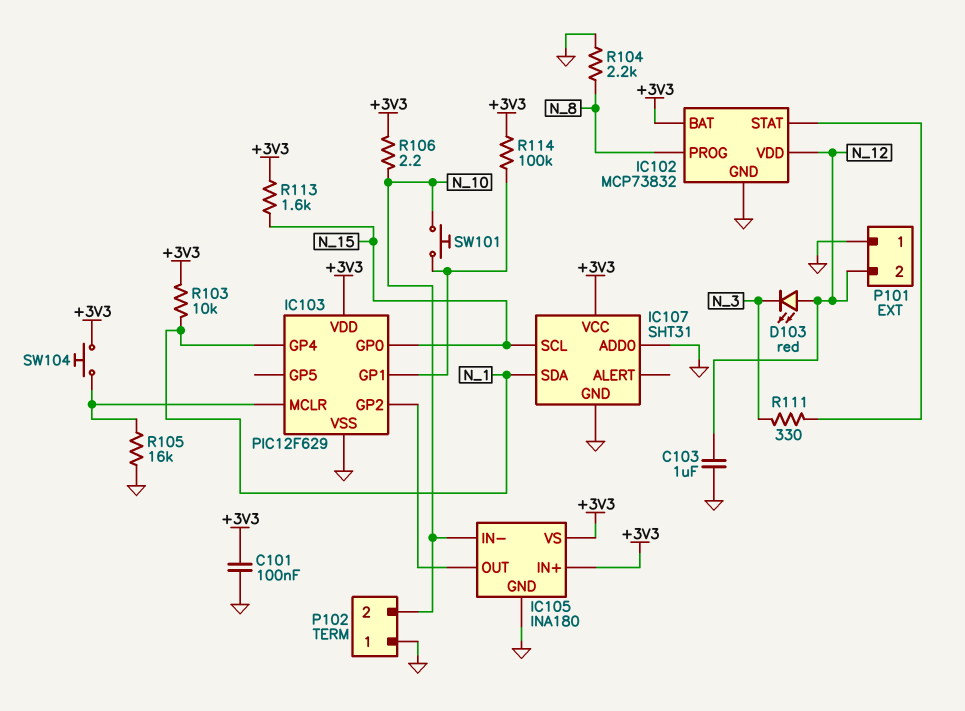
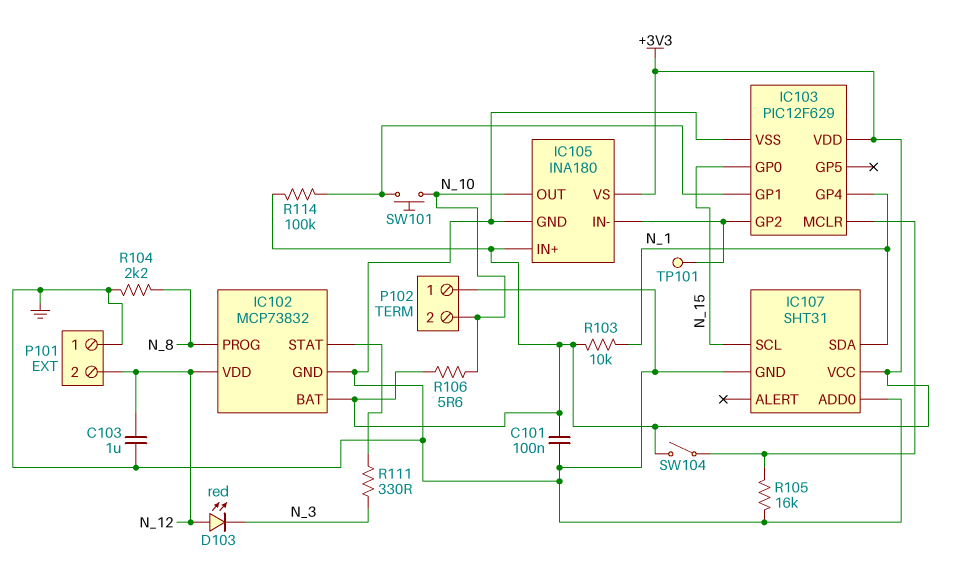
IC105 pin IN-: N_10 -> IC103/GP2
IC105 pin OUT: IC103/GP2 -> N_10
R106: 2.2 (+3V3, N_10) -> 5.6 (+3V3, N_10)
R113: 1.6k (+3V3, N_15) -> none
SW104: button (+3V3, IC103/MCLR) -> switch (+3V3, IC103/MCLR)
TP101: none -> test point (IC103/GP2)

